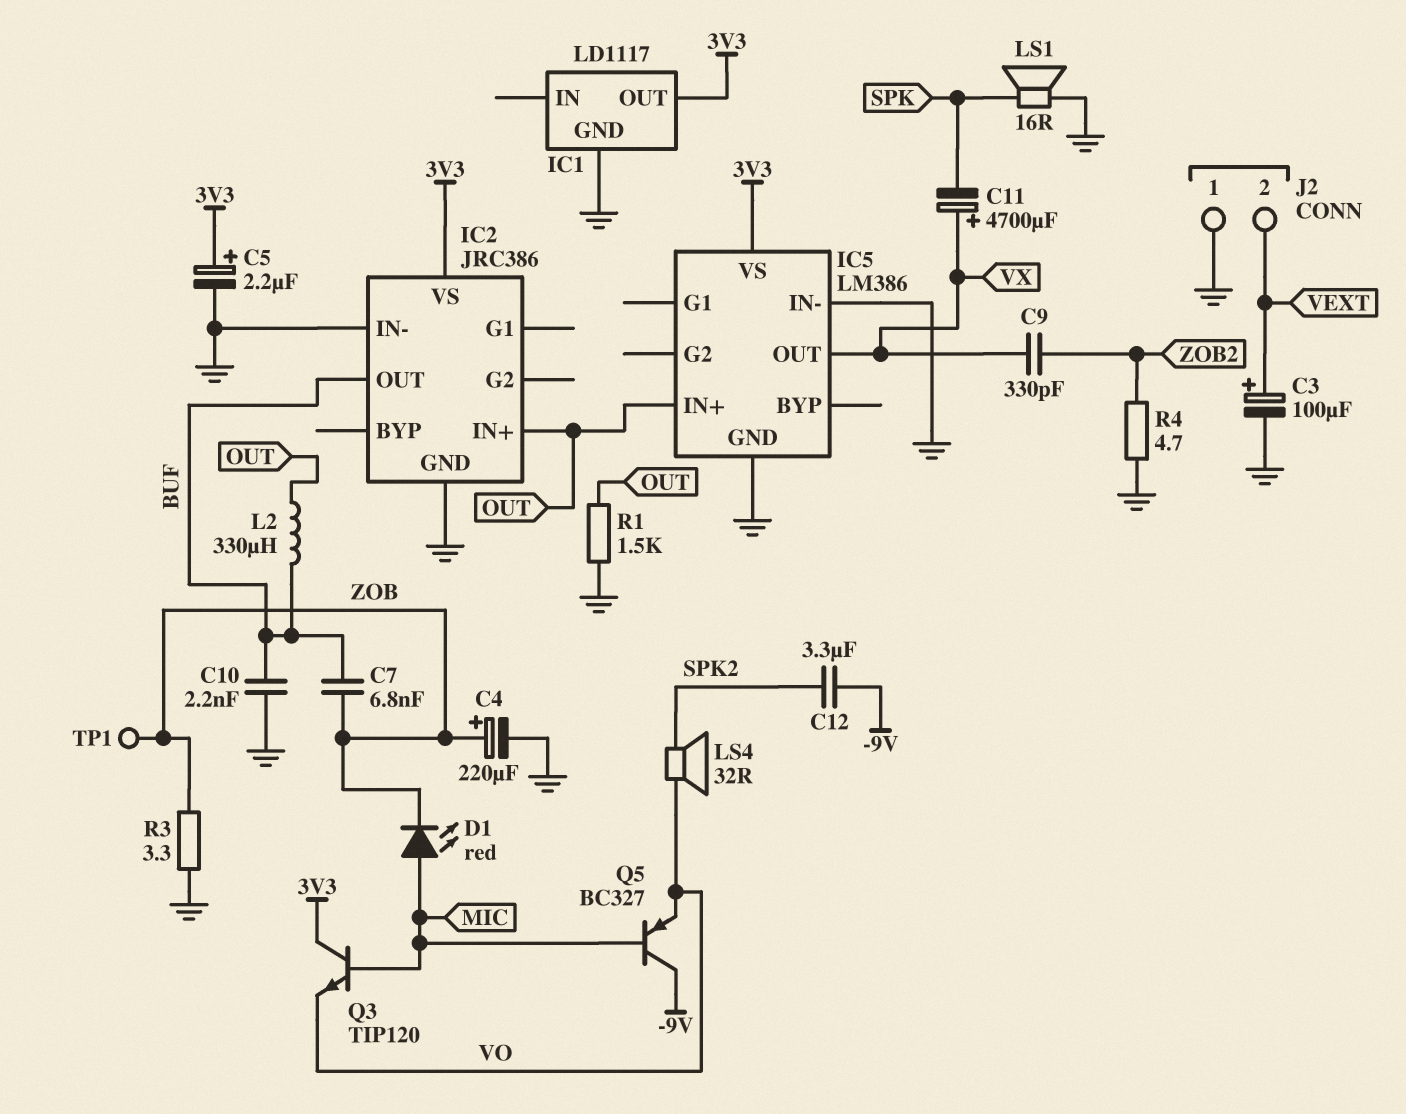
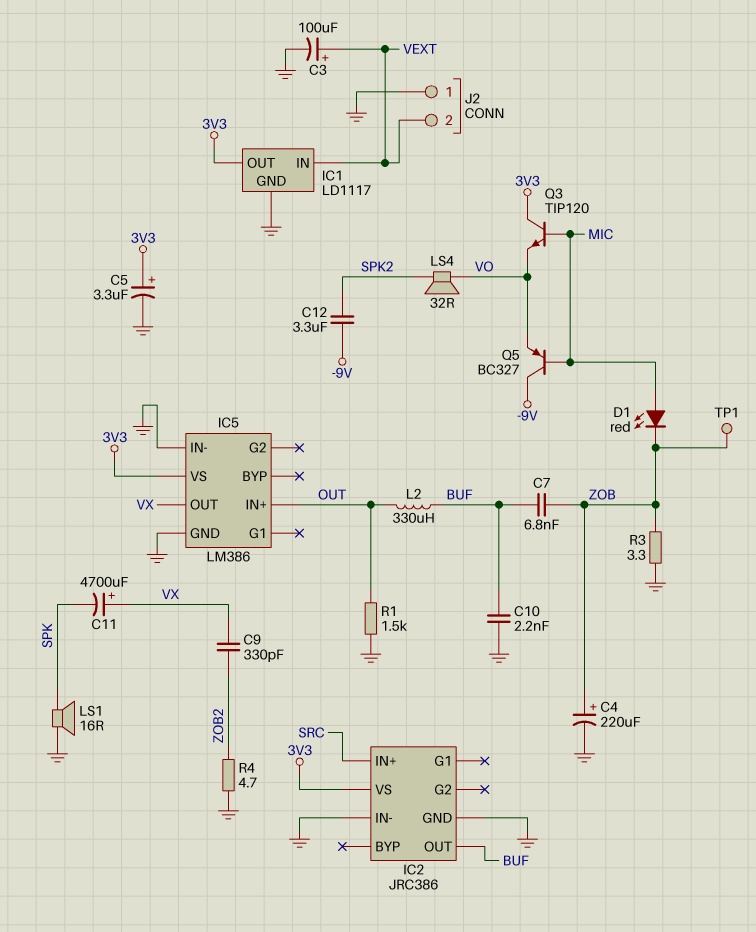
C5: 2.2uF (plus 3V3, minus GND) -> 3.3uF (plus 3V3, minus GND)
IC1 pin IN: none -> VEXT
IC2 pin IN+: OUT -> SRC

